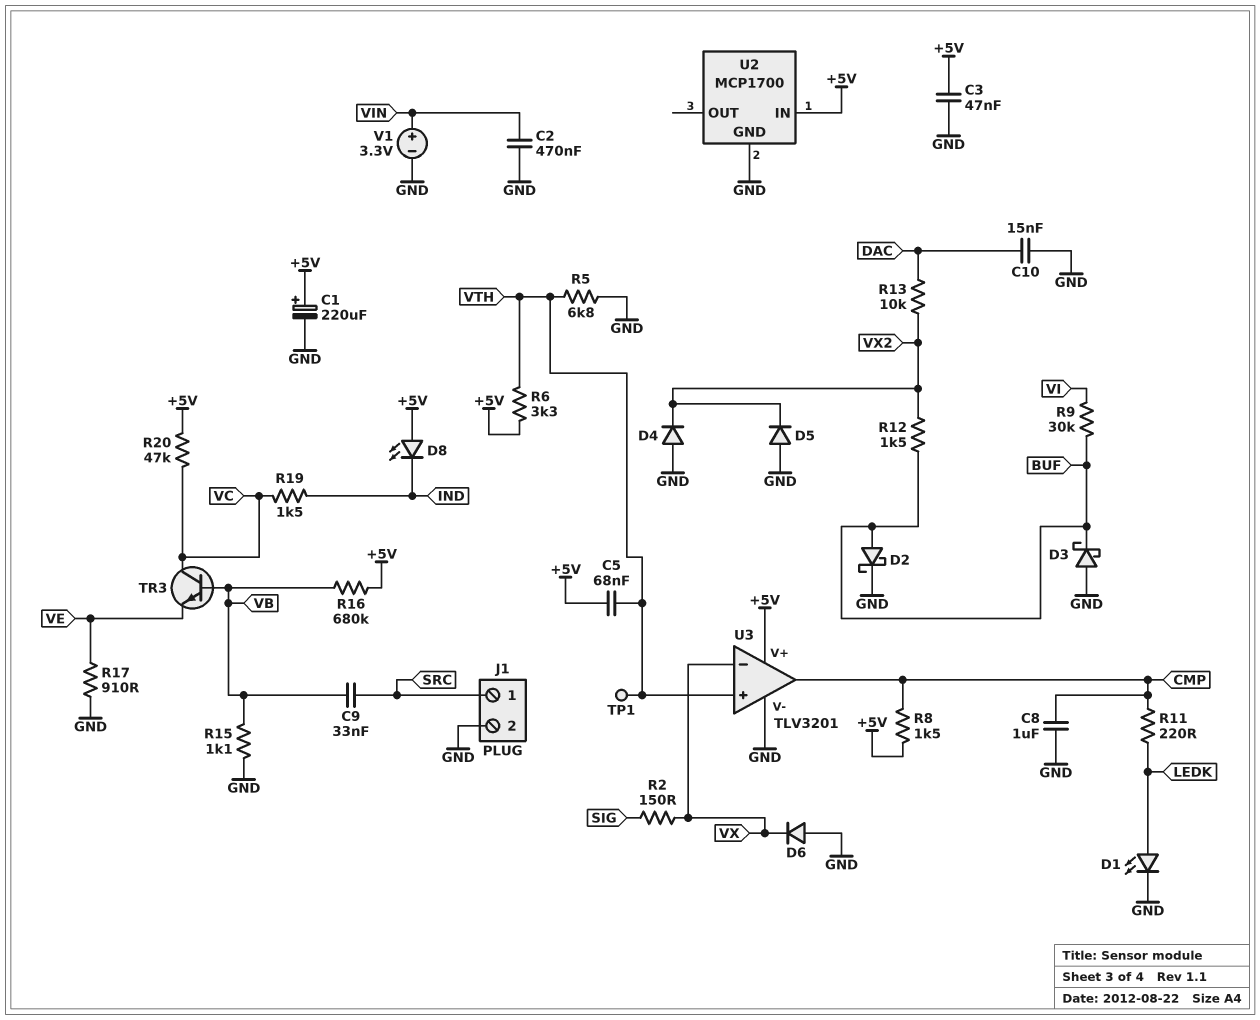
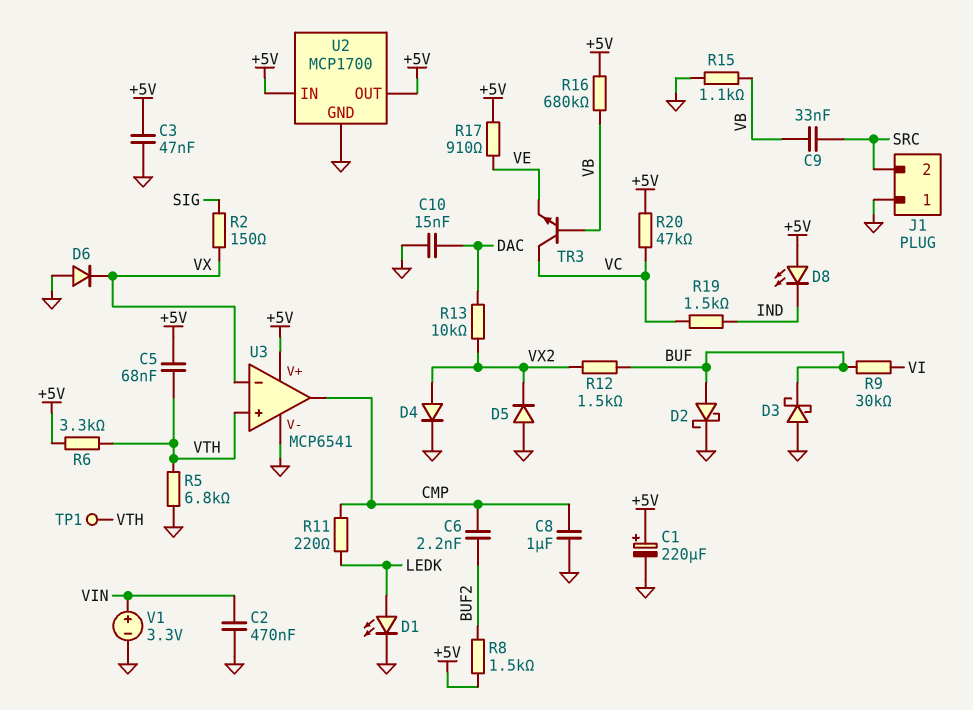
C6: none -> 2.2nF (BUF2, CMP)
D4: diode (A GND, K VX2) -> diode (A VX2, K GND)
J1 pin 1: SRC -> GND
J1 pin 2: GND -> SRC
R8: 1.5k (+5V, CMP) -> 1.5k (+5V, BUF2)
R17: 910 (GND, VE) -> 910 (+5V, VE)
U2 pin OUT: none -> +5V
U3: TLV3201 -> MCP6541

